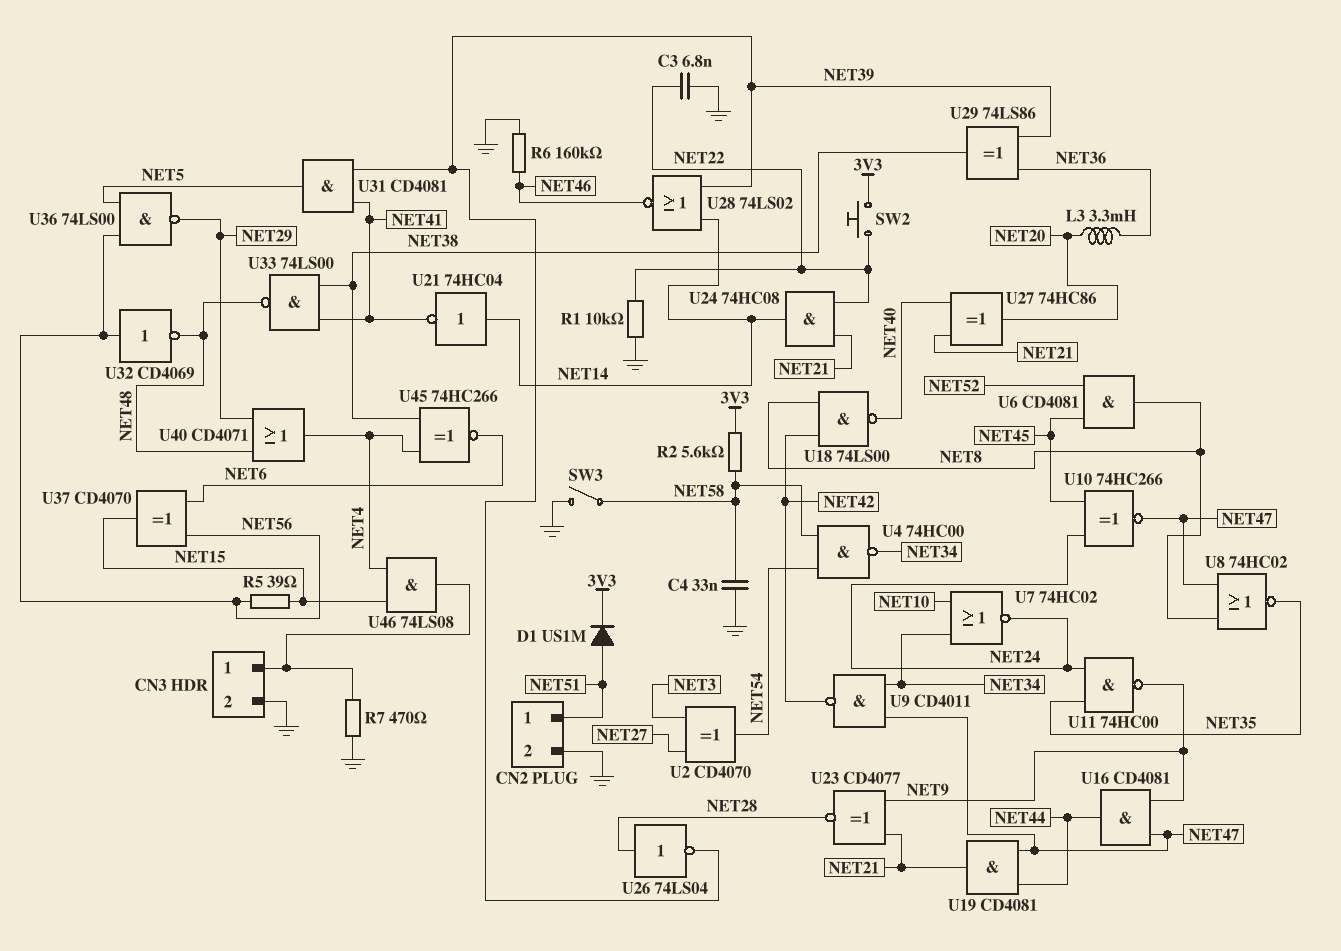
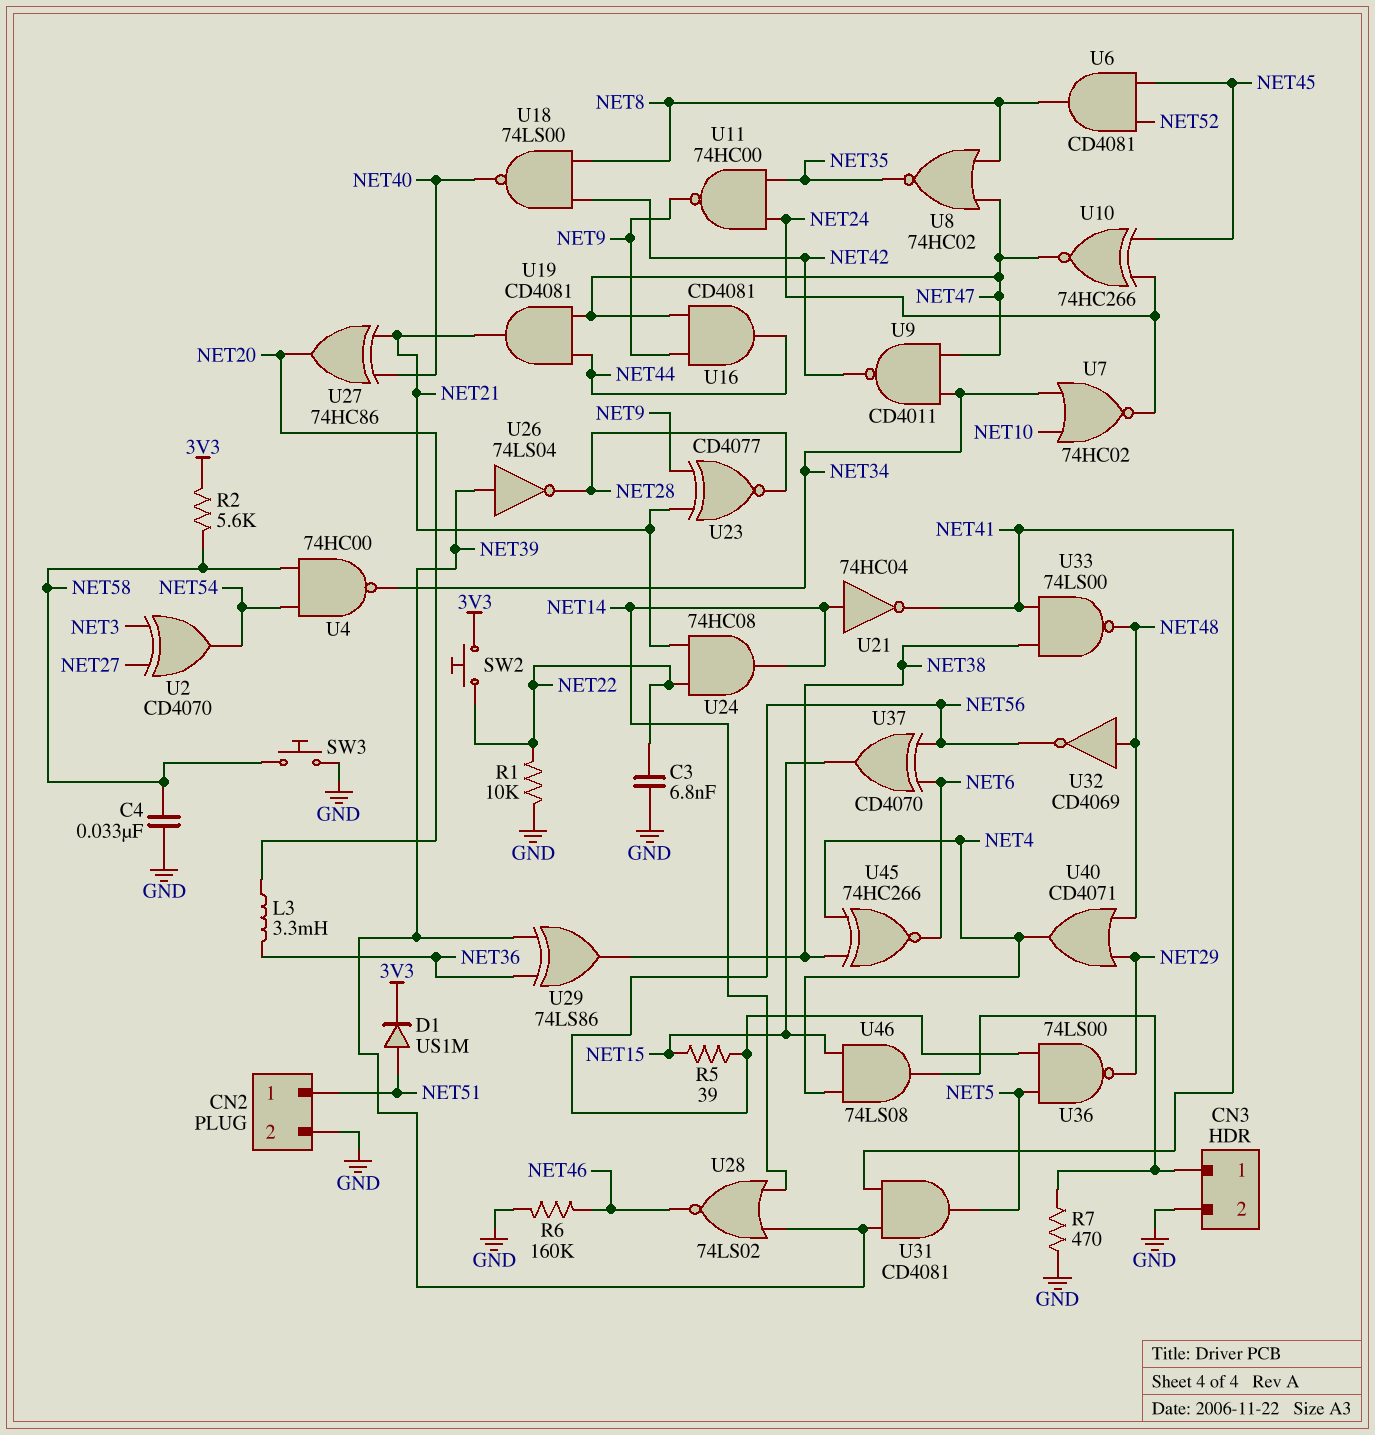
SW3: switch (GND, NET58) -> button (GND, NET58)
U26: NOT 74LS04 (in NET28, out NET39) -> NOT 74LS04 (in NET39, out NET28)
U32: NOT CD4069 (in NET56, out NET48) -> NOT CD4069 (in NET48, out NET56)

